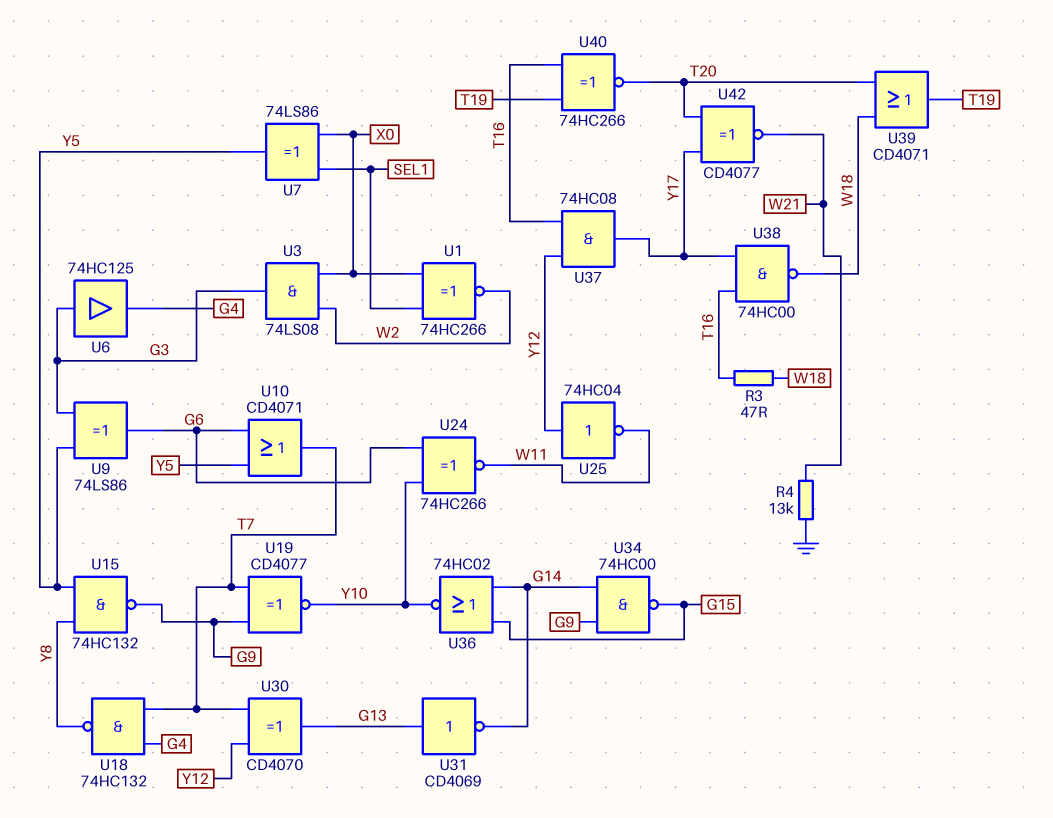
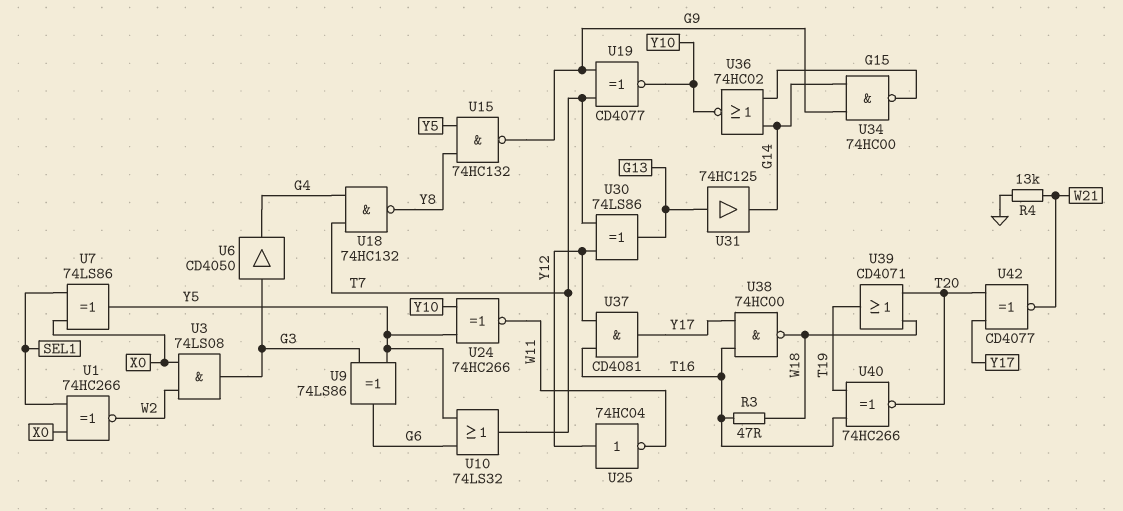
U6: buffer 74HC125 (in G3, out G4) -> buffer CD4050 (in G3, out G4)
U10: OR CD4071 (in G6, in Y5, out T7) -> OR 74LS32 (in G6, in Y5, out T7)
U24: XNOR 74HC266 (in G6, in Y10, out W11) -> XNOR 74HC266 (in Y5, in Y10, out W11)
U30: XOR CD4070 (in T7, in Y12, out G13) -> XOR 74LS86 (in T7, in Y12, out G13)
U31: NOT CD4069 (in G13, out G14) -> buffer 74HC125 (in G13, out G14)
U37: AND 74HC08 (in T16, in Y12, out Y17) -> AND CD4081 (in T16, in Y12, out Y17)

